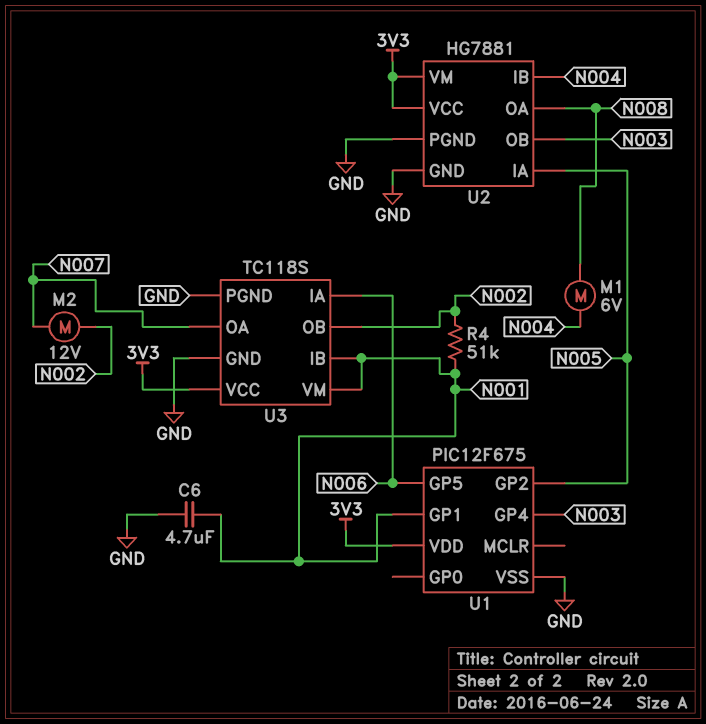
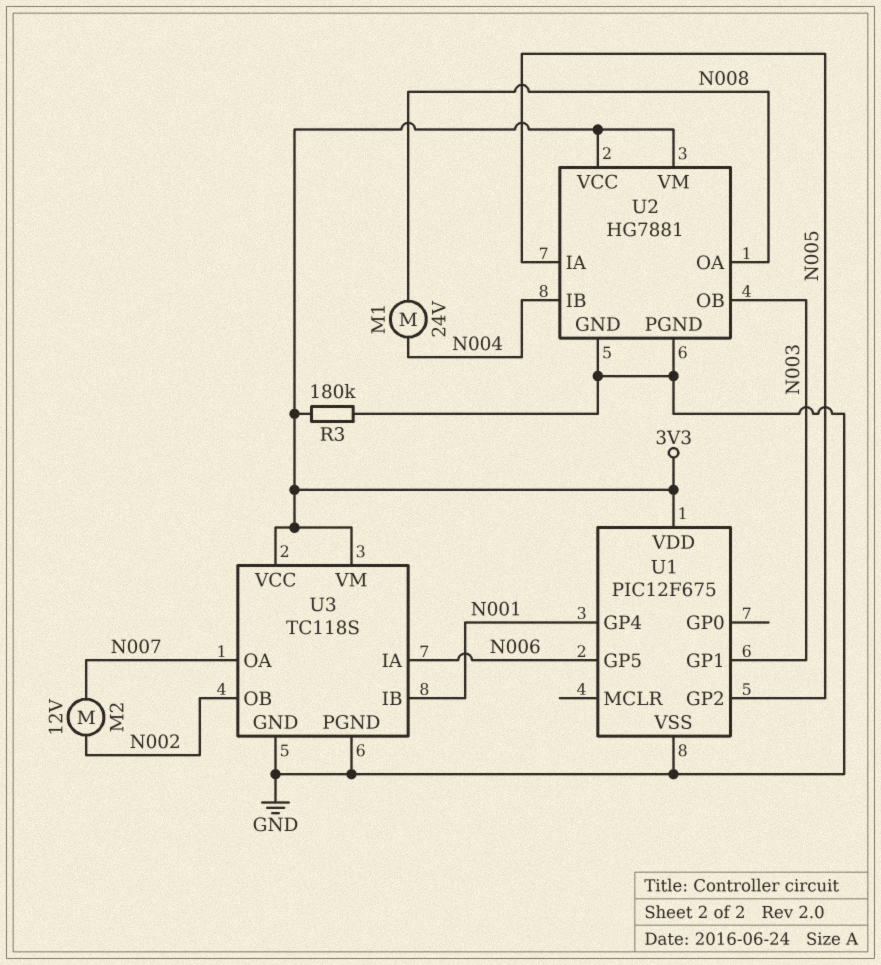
C6: 4.7uF (GND, N001) -> none
M1: motor 6V (N004, N008) -> motor 24V (N004, N008)
R3: none -> 180k (3V3, GND)
R4: 51k (N001, N002) -> none
U1 pin GP1: N001 -> N003
U1 pin GP4: N003 -> N001
U3 pin VM: N001 -> 3V3

